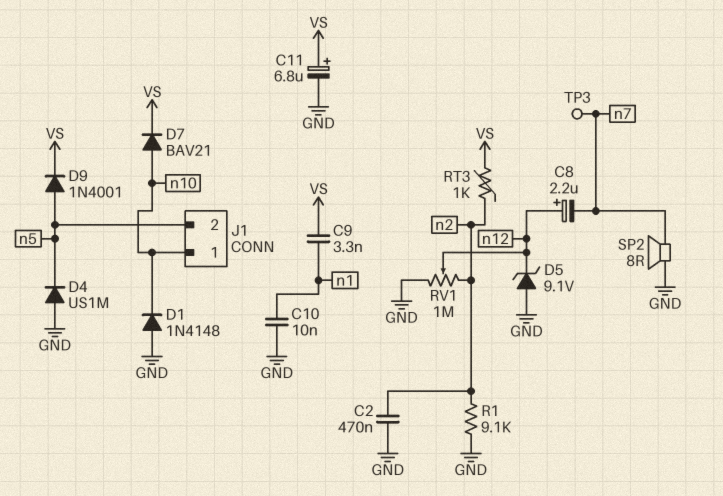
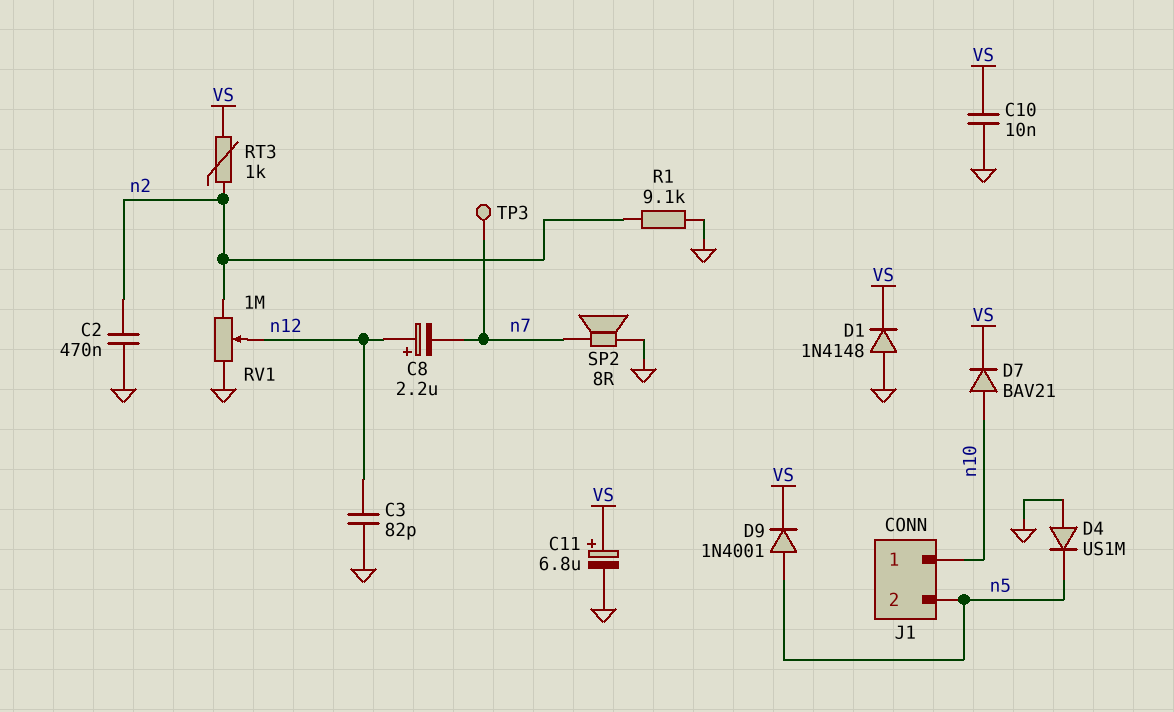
C3: none -> 82pF (GND, n12)
C9: 3.3nF (VS, n1) -> none
C10: 10nF (GND, n1) -> 10nF (GND, VS)
D1: diode 1N4148 (A GND, K n10) -> diode 1N4148 (A GND, K VS)
D5: zener 9.1V (A GND, K n12) -> none

